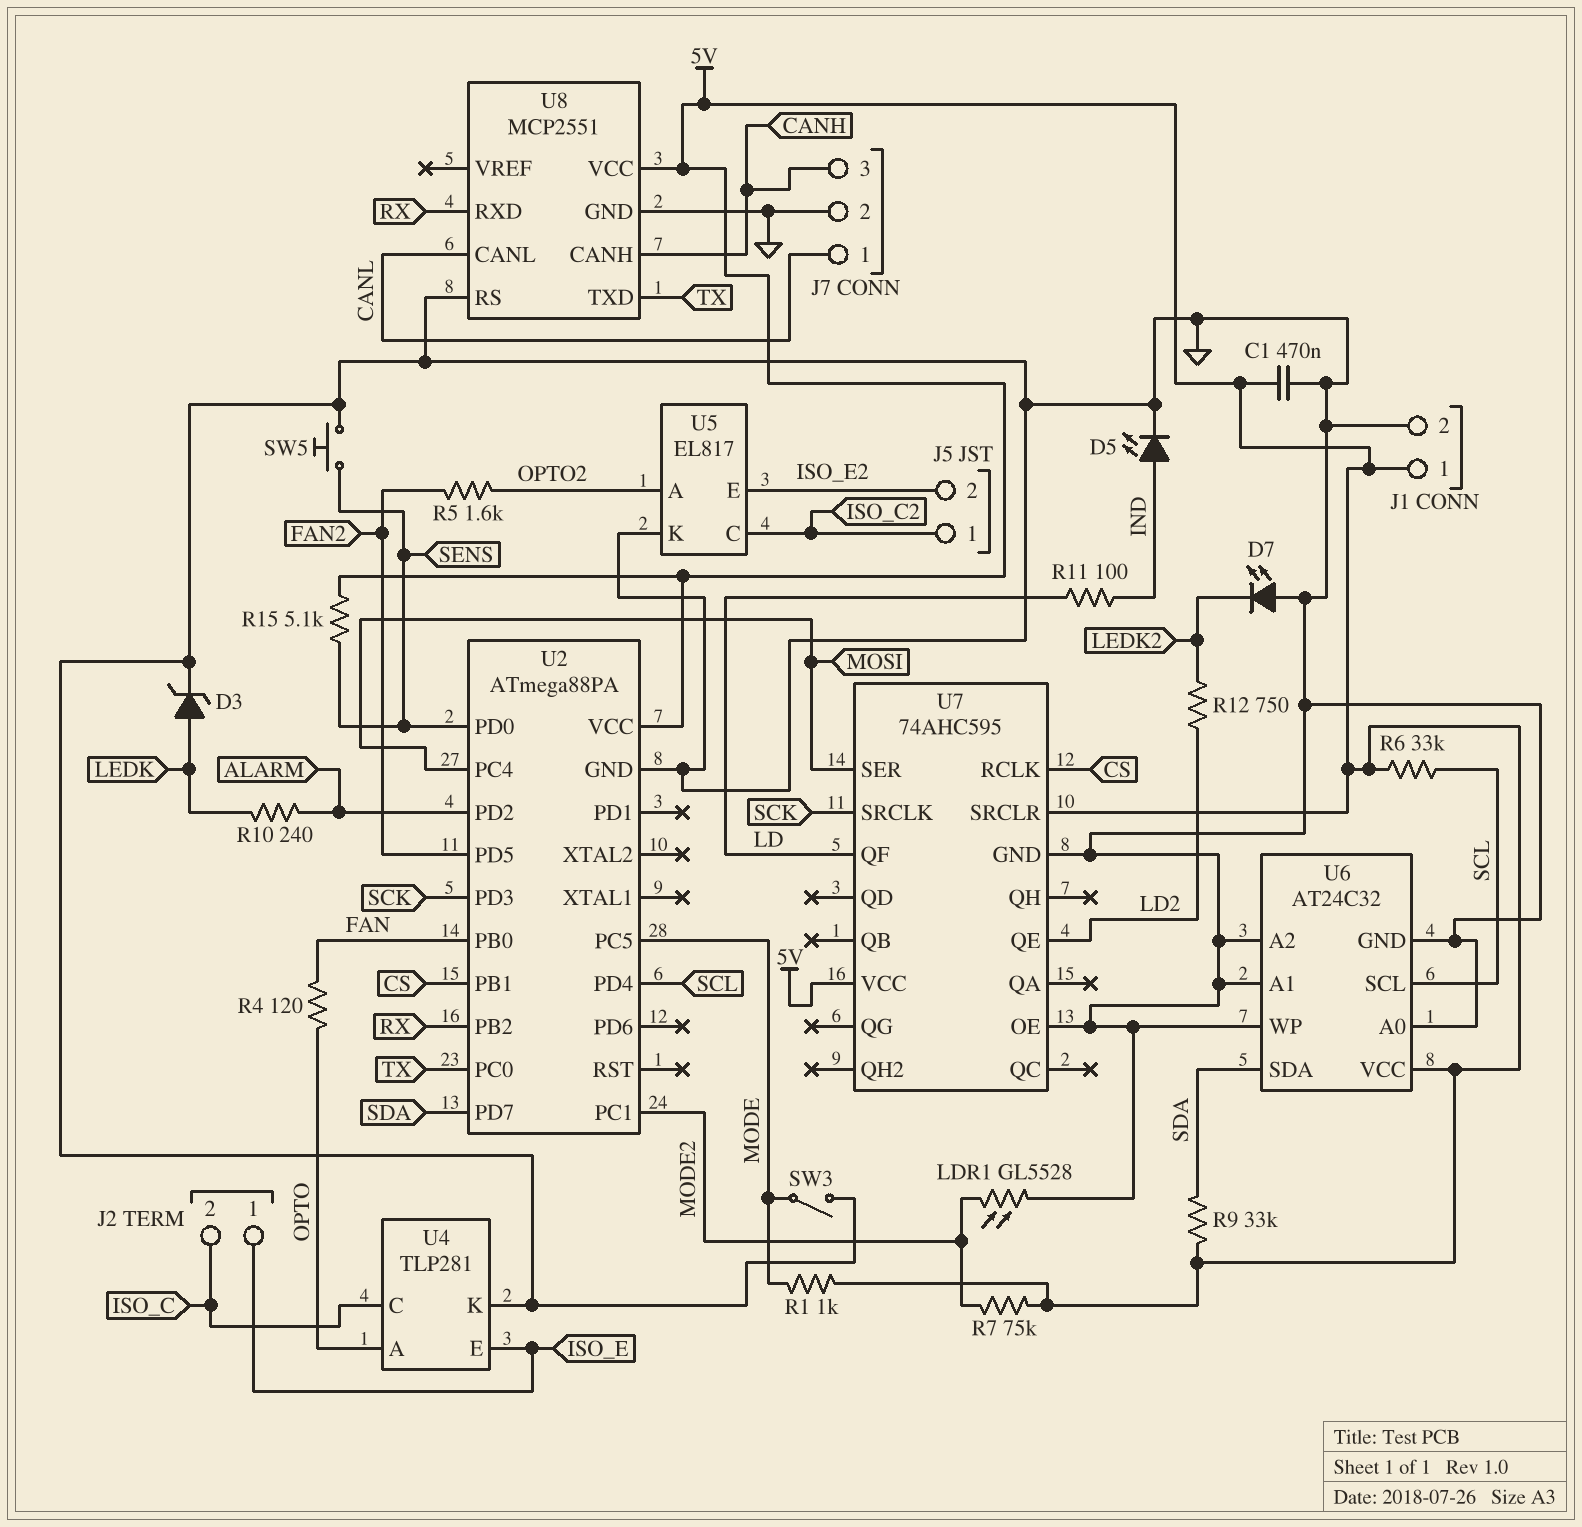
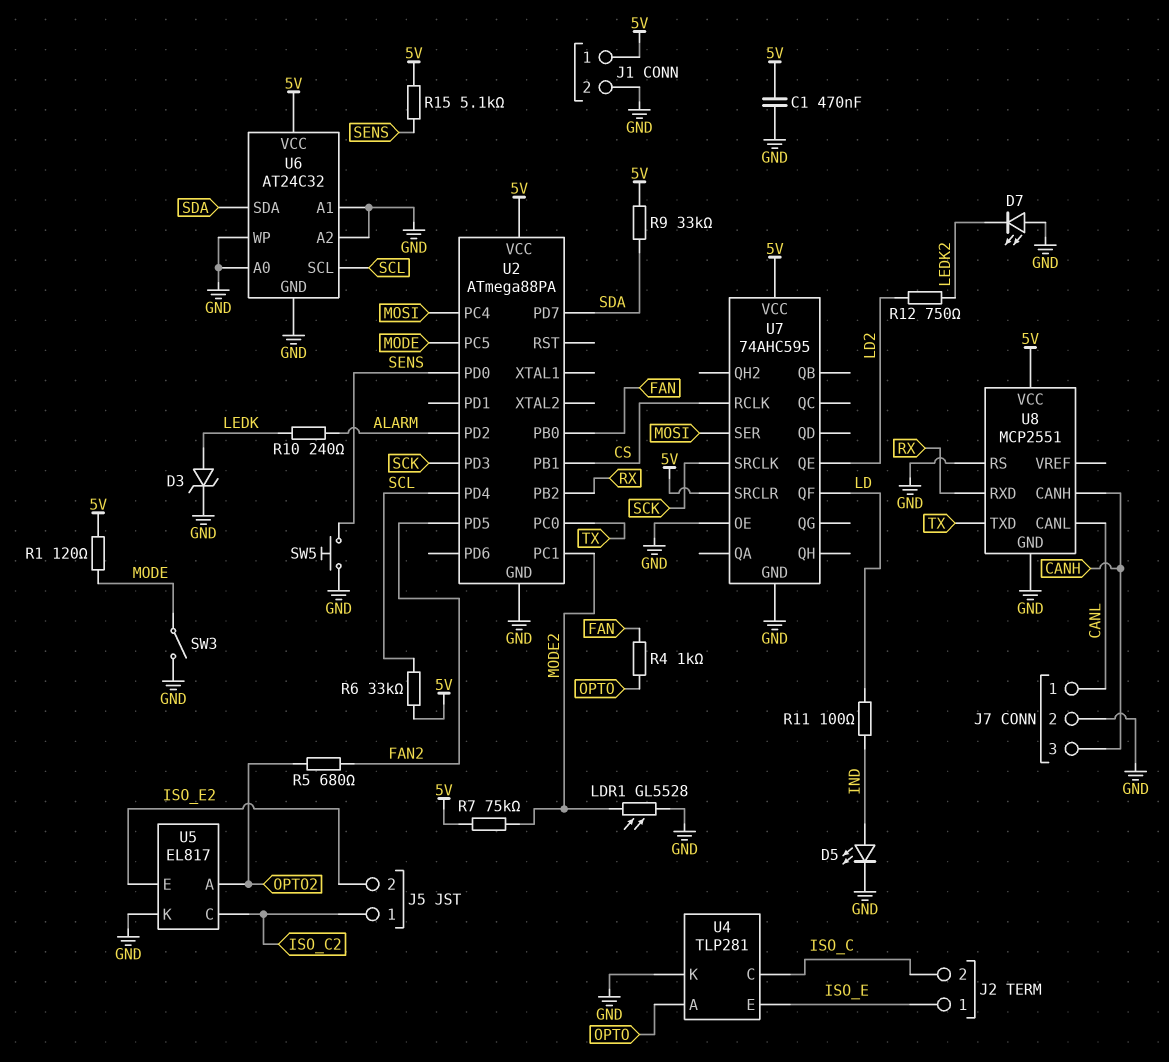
R1: 1k (5V, MODE) -> 120 (5V, MODE)
R4: 120 (FAN, OPTO) -> 1k (FAN, OPTO)
R5: 1.6k (FAN2, OPTO2) -> 680 (FAN2, OPTO2)

